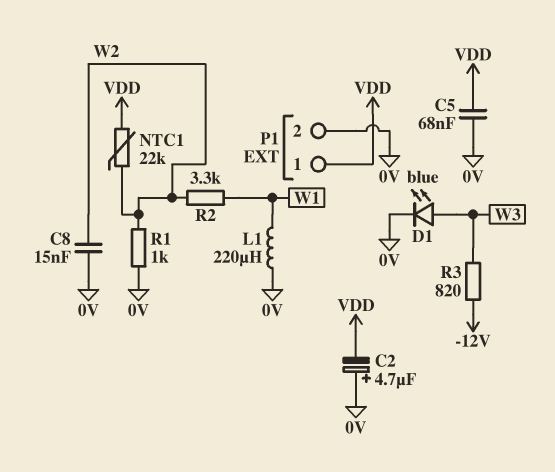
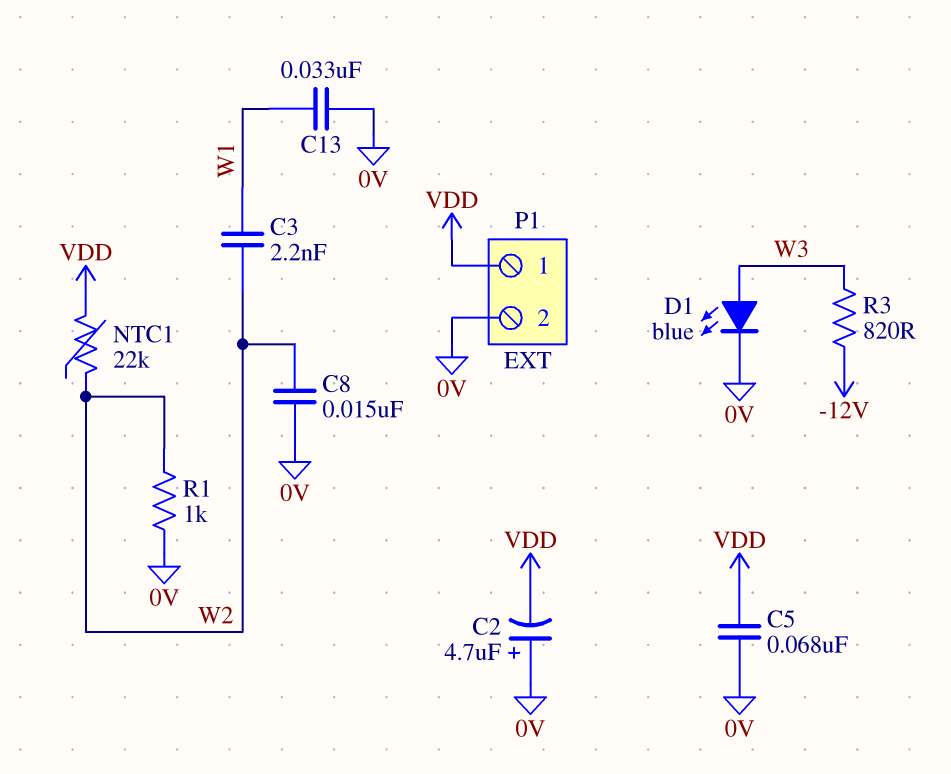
C3: none -> 2.2nF (W1, W2)
C13: none -> 33nF (0V, W1)
L1: 220uH (0V, W1) -> none
R2: 3.3k (W1, W2) -> none

